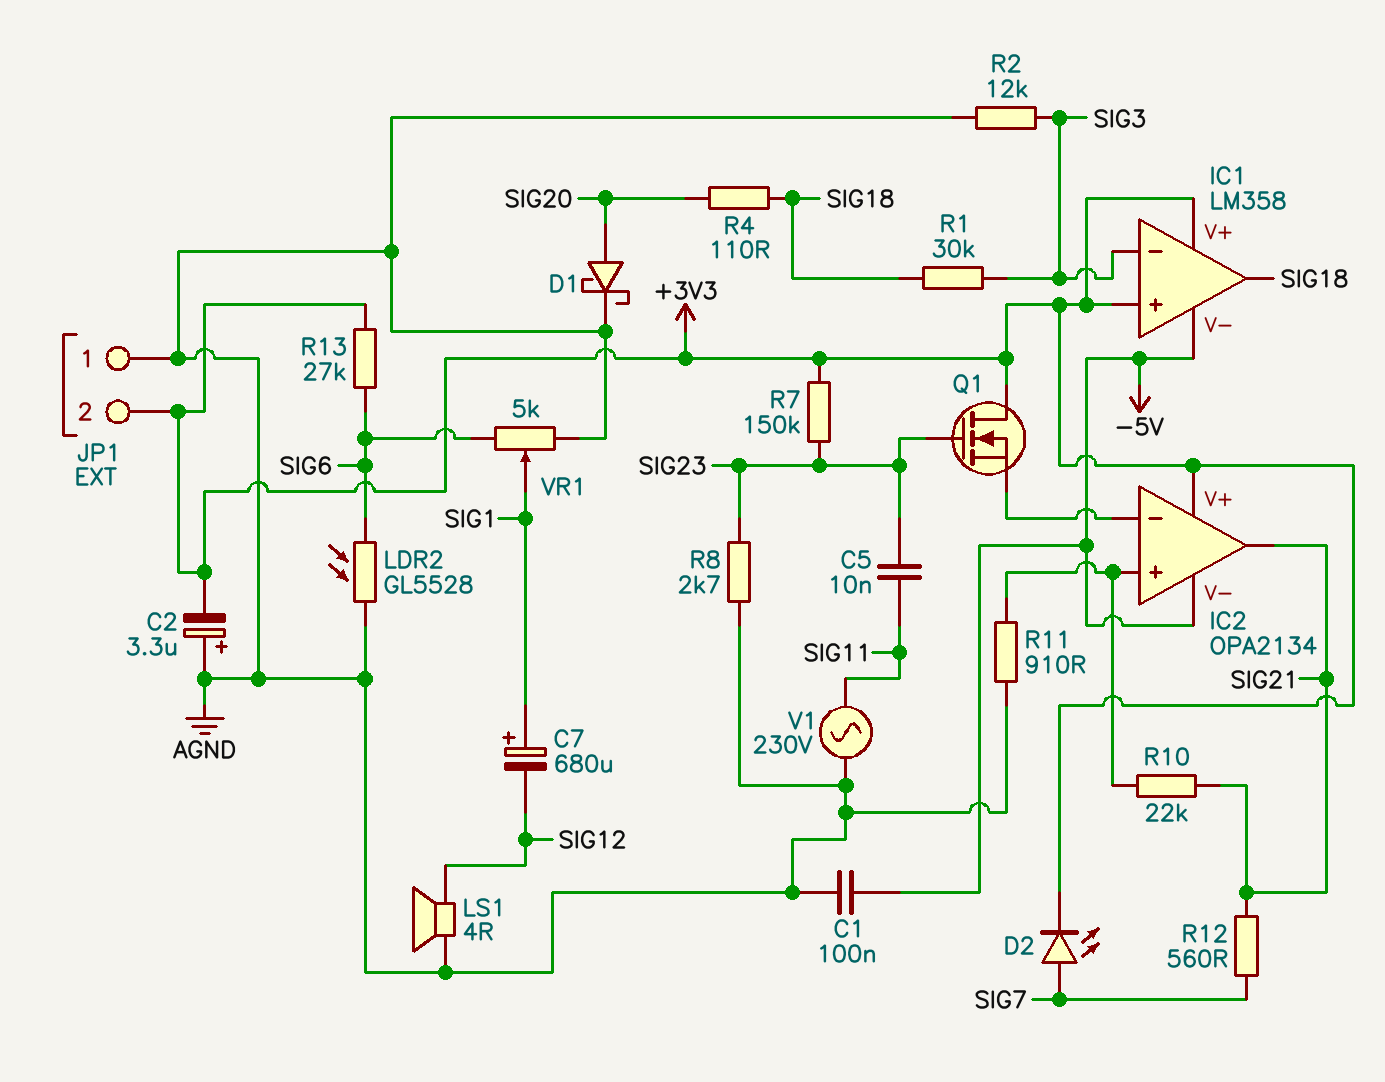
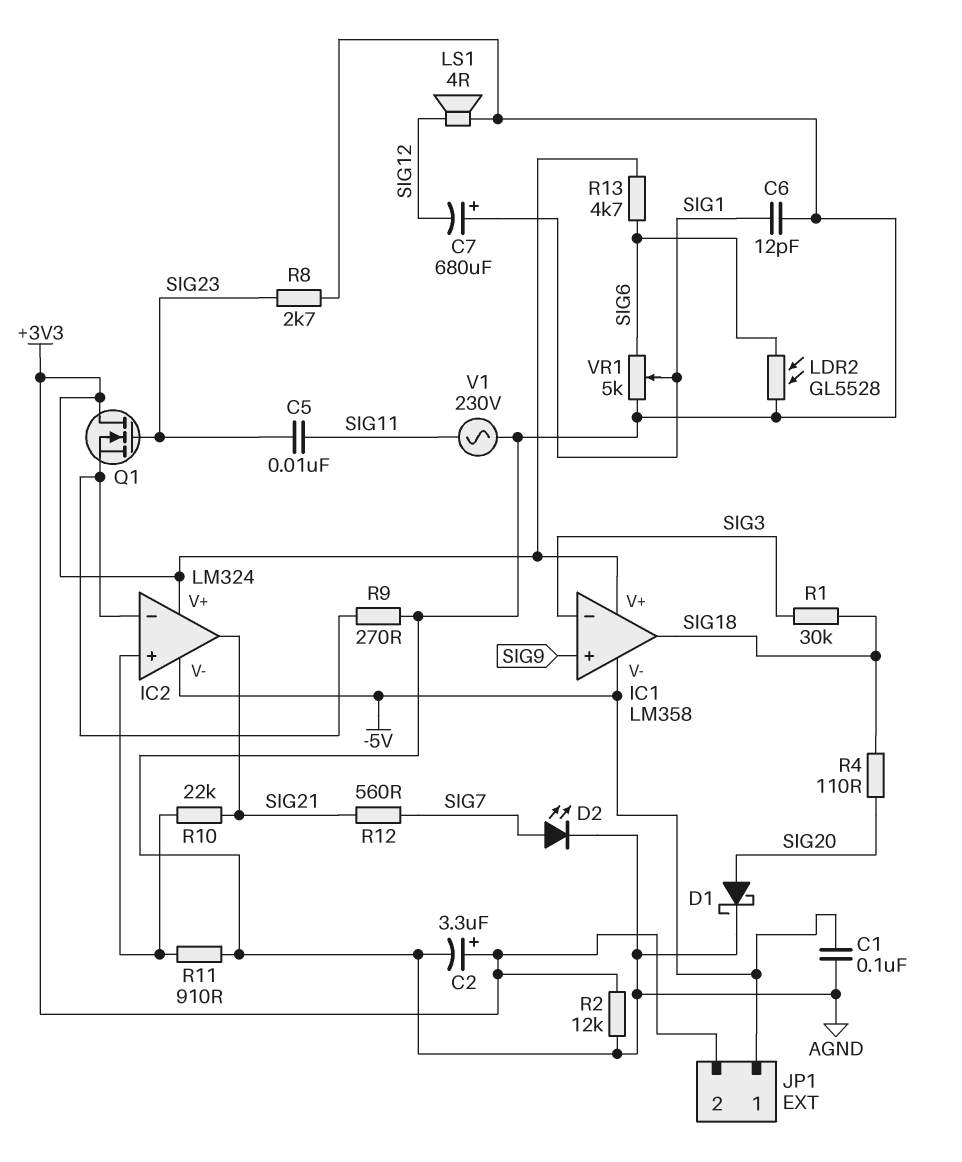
C2: 3.3uF (plus AGND, minus +3V3) -> 3.3uF (plus +3V3, minus AGND)
C6: none -> 12pF (AGND, SIG1)
D2: LED (A SIG7, K +3V3) -> LED (A SIG7, K AGND)
IC1 pin in+: +3V3 -> SIG9
IC2: OPA2134 -> LM324
JP1 pin 1: AGND -> -5V
R2: 12k (AGND, SIG3) -> 12k (+3V3, AGND)
R7: 150k (+3V3, SIG23) -> none
R9: none -> 270 (AGND, IC2/in-)
R13: 27k (+3V3, SIG6) -> 4.7k (+3V3, SIG6)

